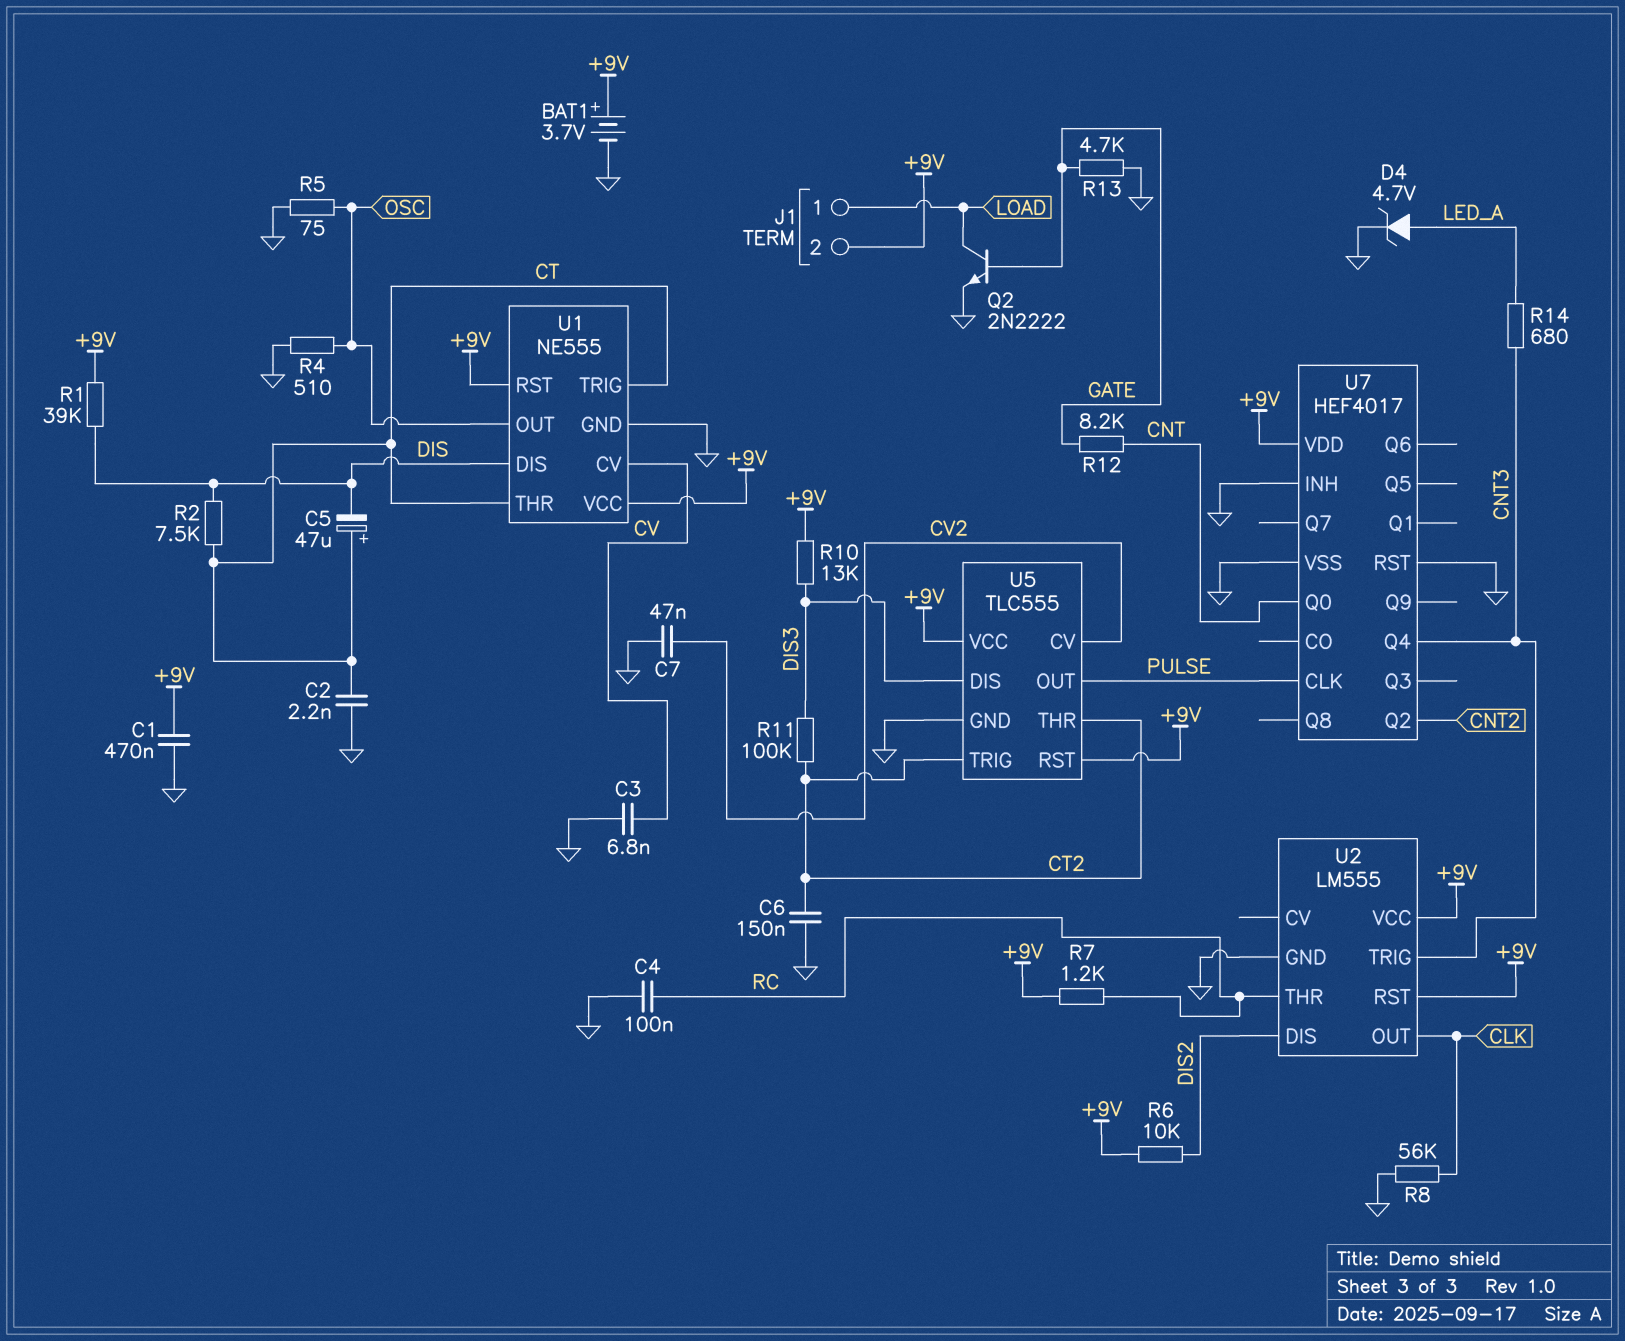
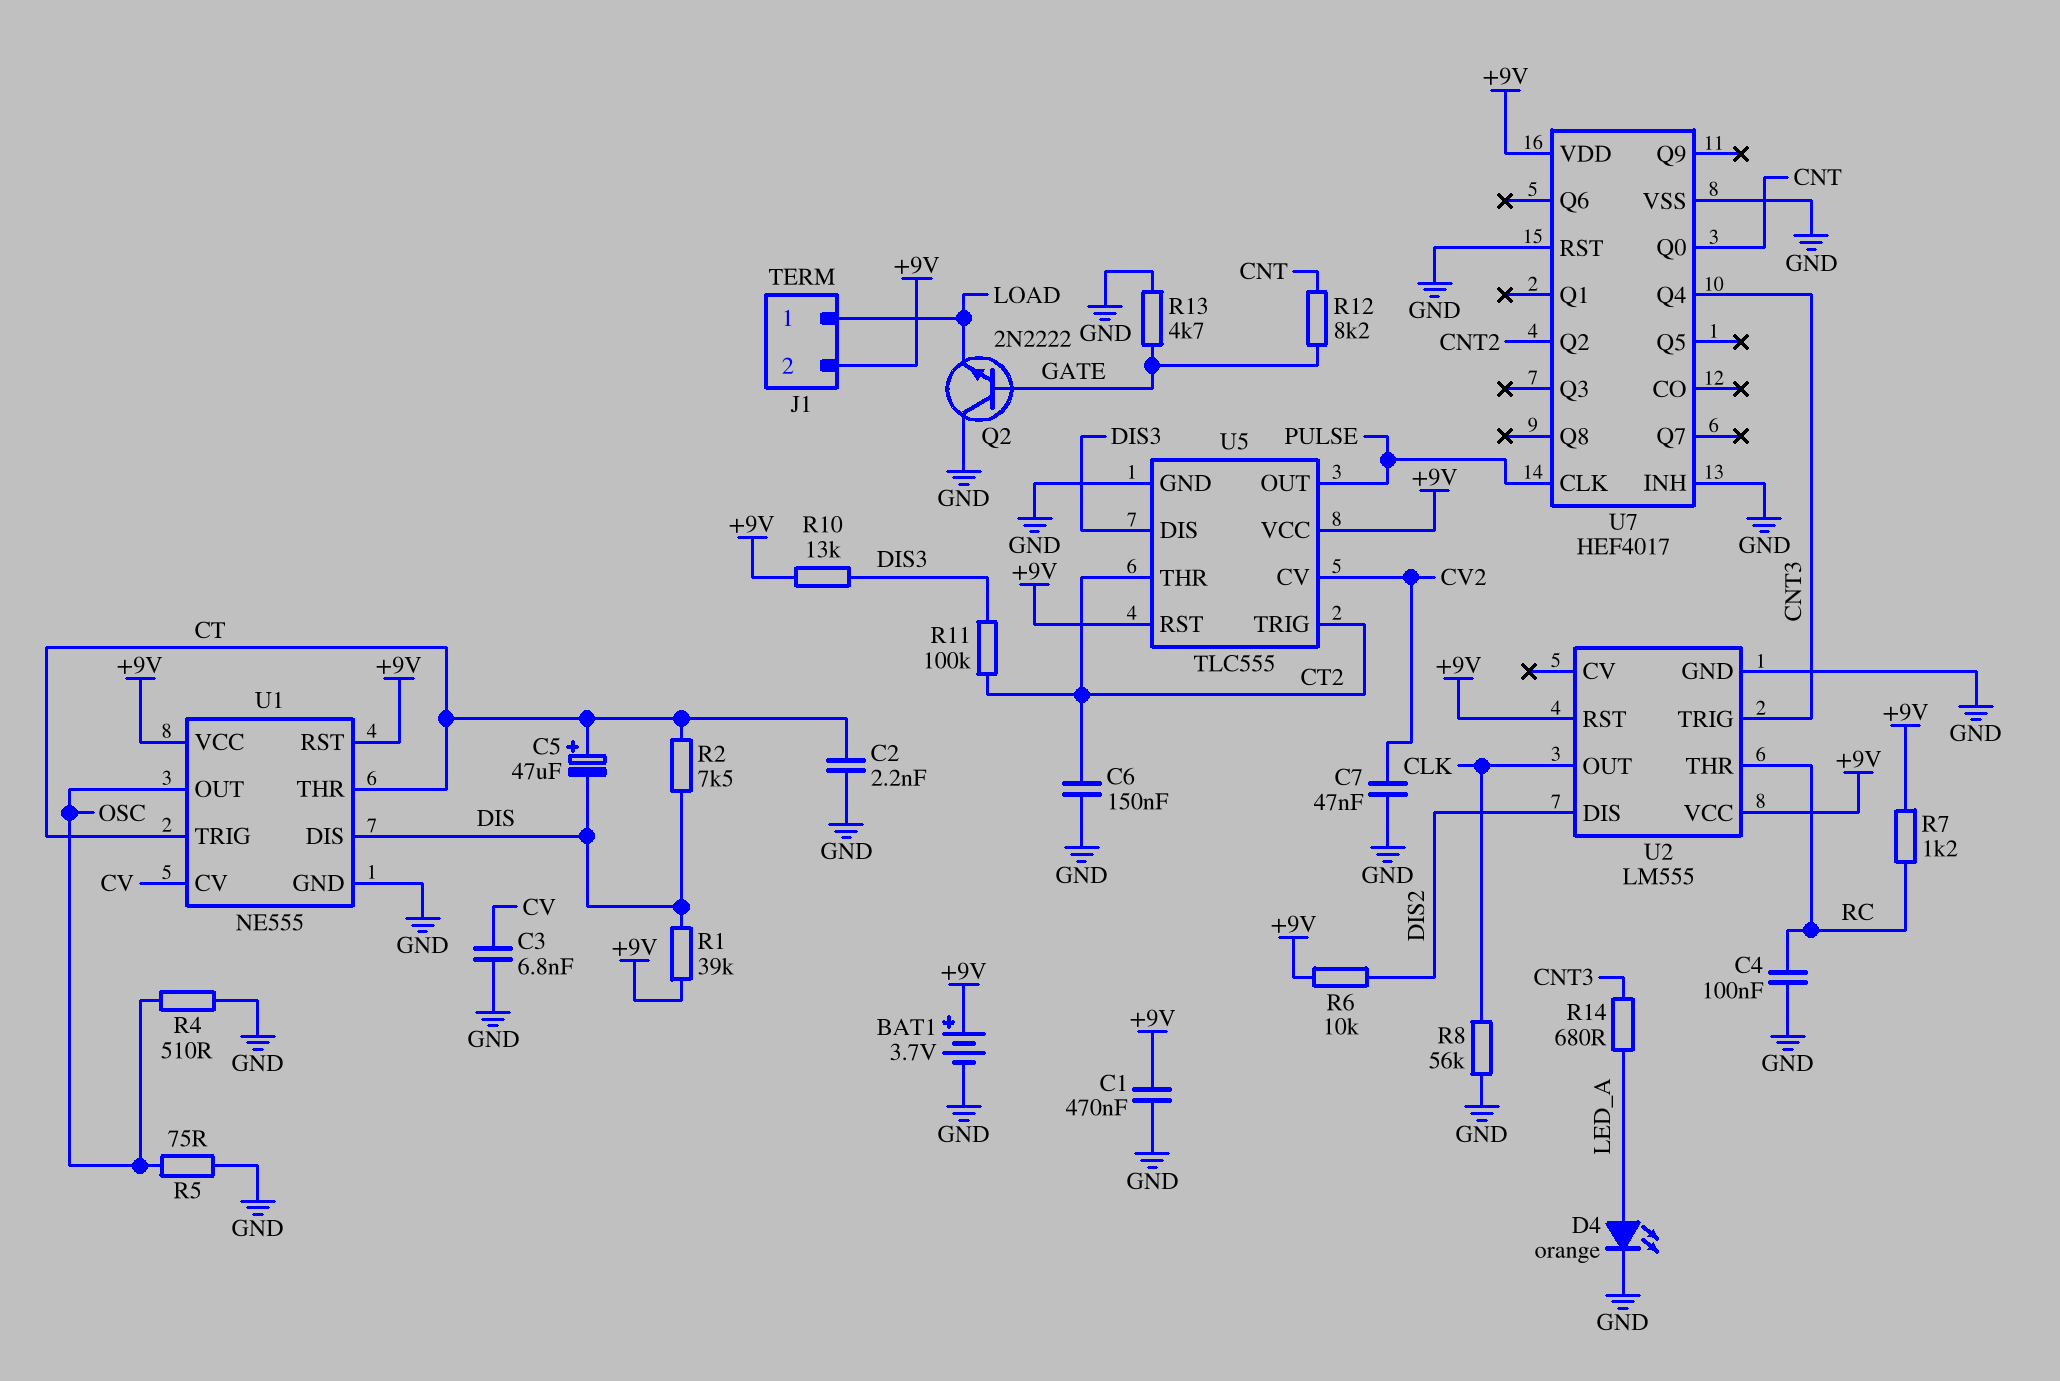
D4: zener 4.7V (A LED_A, K GND) -> LED orange (A LED_A, K GND)
Q2: NPN 2N2222 (B GATE, C LOAD, E GND) -> NPN 2N2222 (B GATE, C GND, E LOAD)

